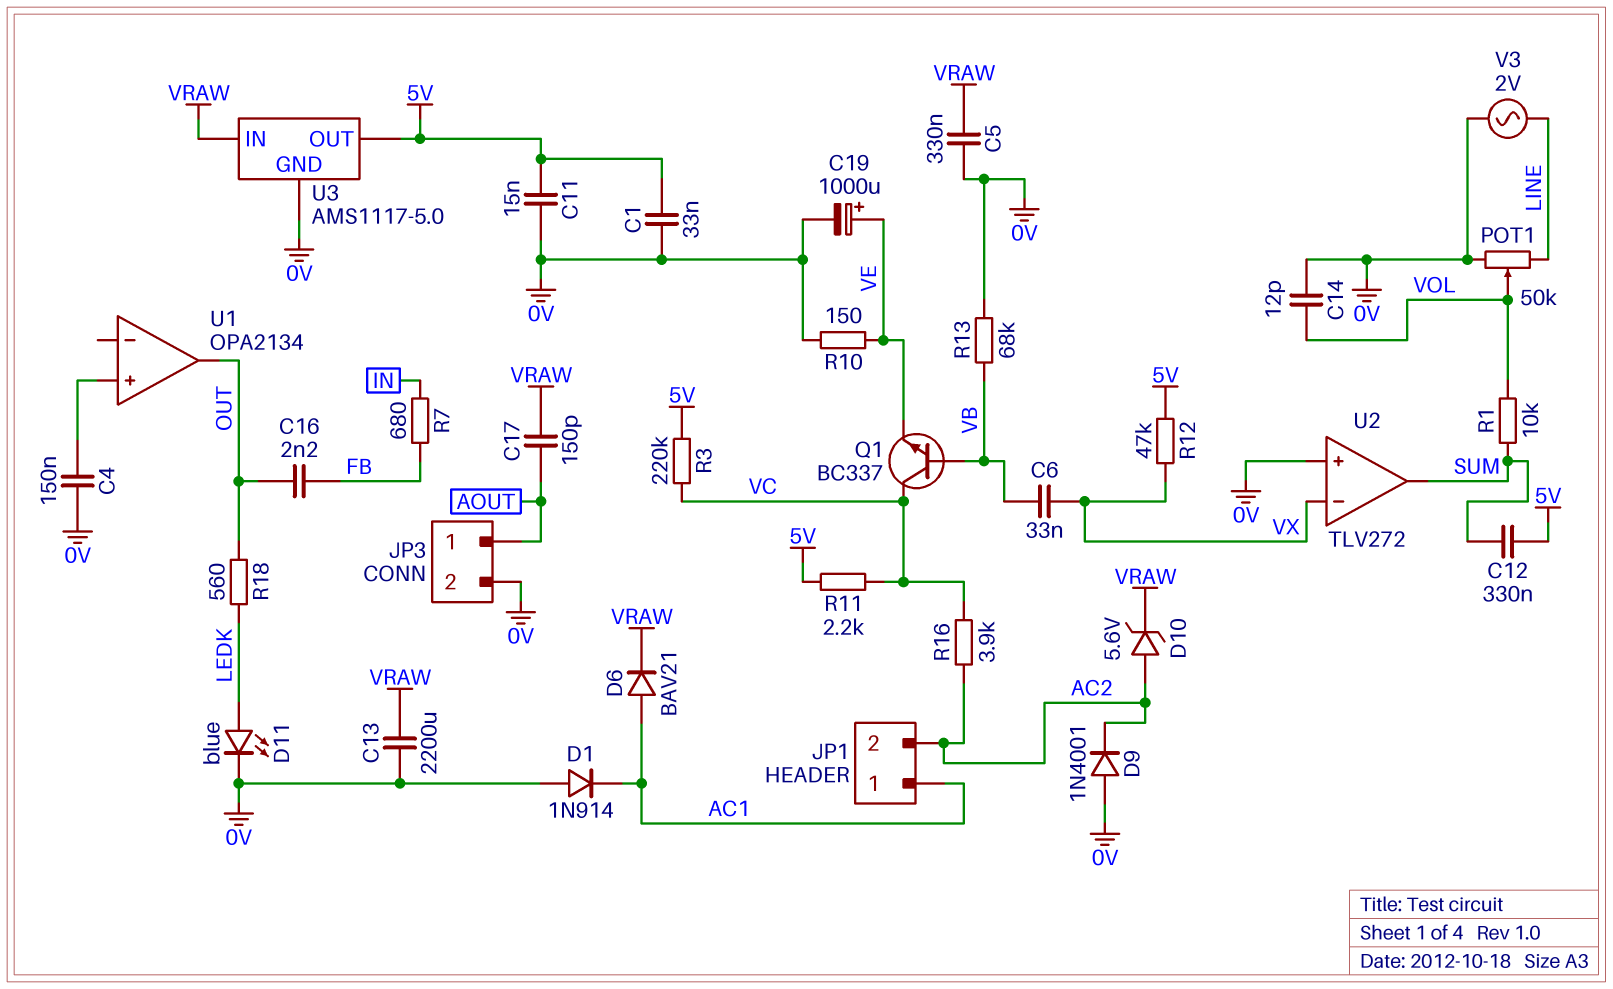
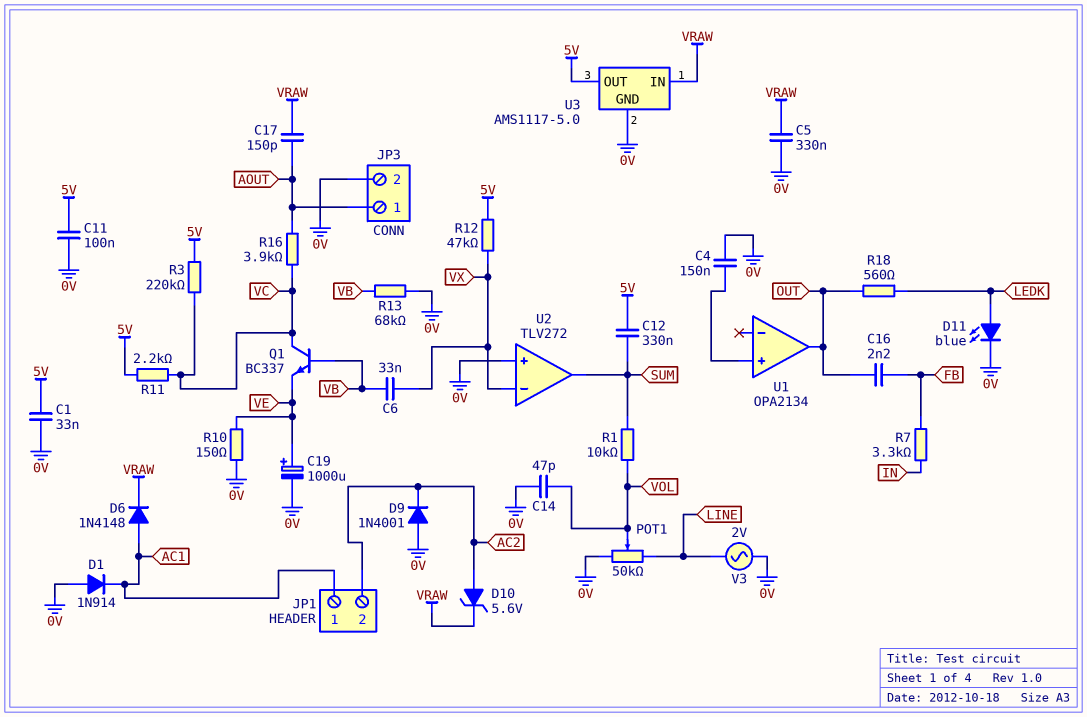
C11: 15nF (0V, 5V) -> 100nF (0V, 5V)
C13: 2200uF (0V, VRAW) -> none
C14: 12pF (0V, VOL) -> 47pF (0V, VOL)
D6: diode BAV21 (A AC1, K VRAW) -> diode 1N4148 (A AC1, K VRAW)
R7: 680 (FB, IN) -> 3.3k (FB, IN)
R16: 3.9k (AC2, VC) -> 3.9k (AOUT, VC)

